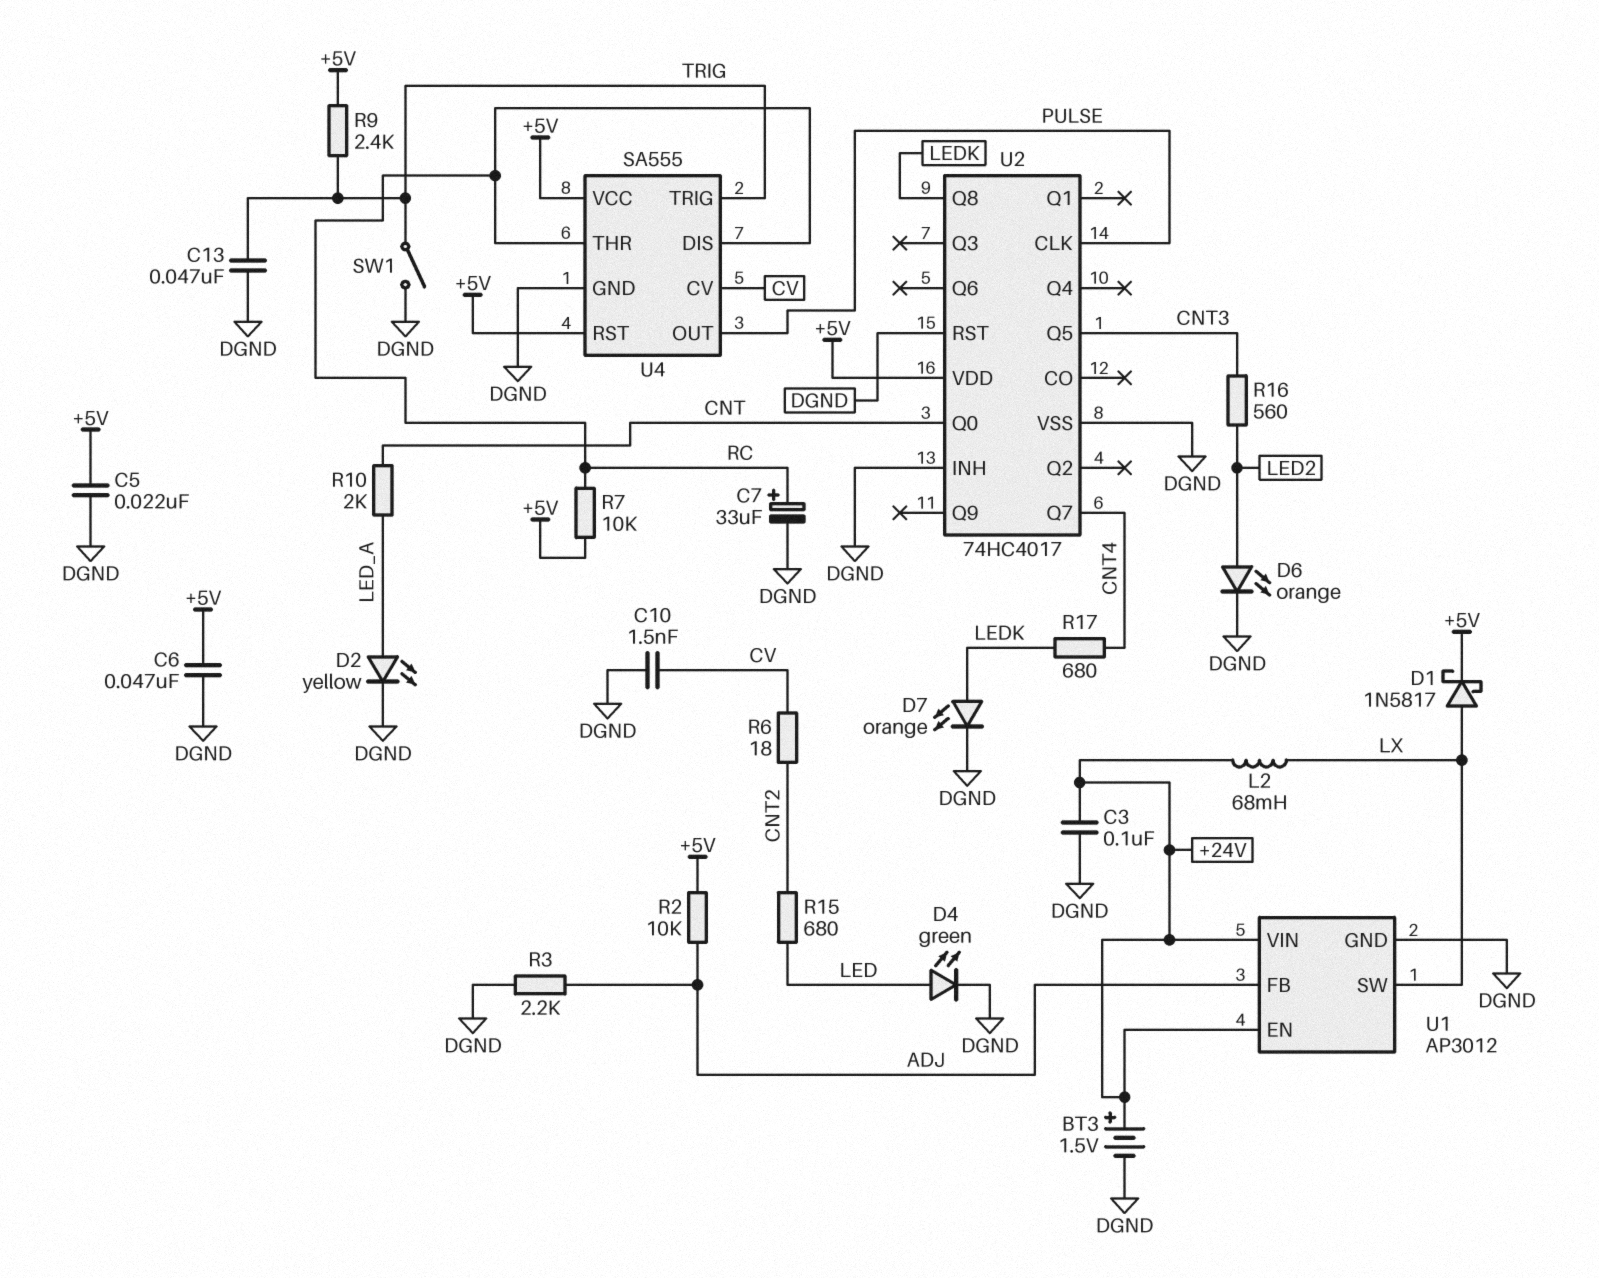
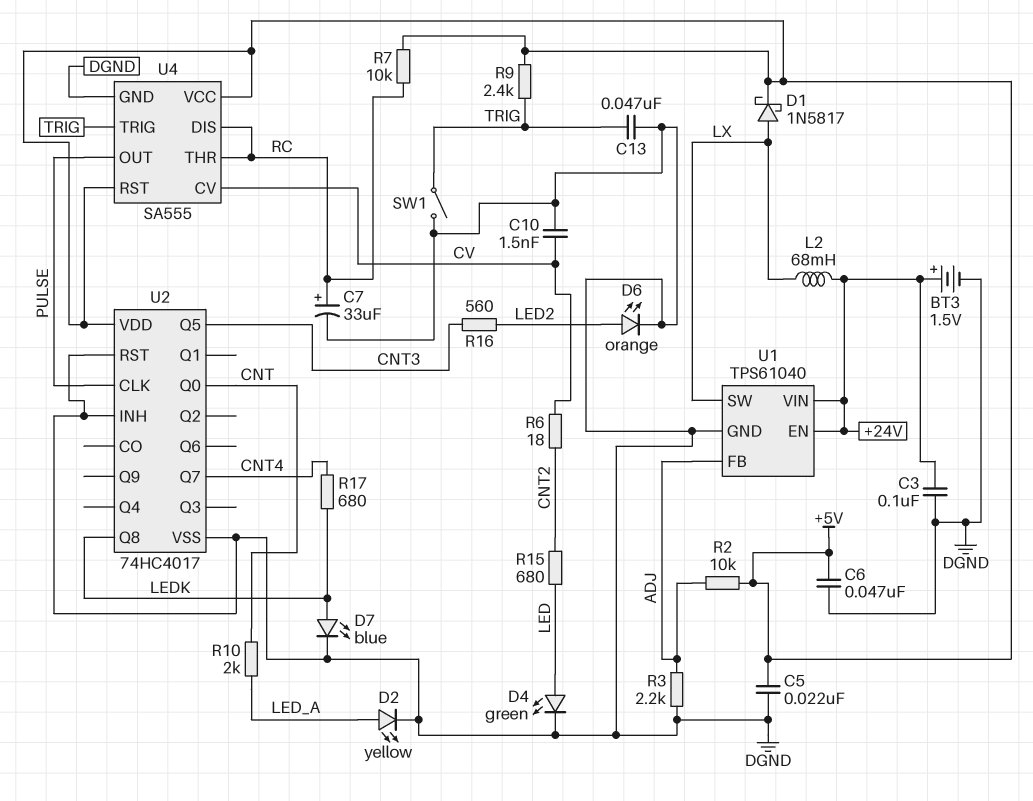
D7: LED orange (A LEDK, K DGND) -> LED blue (A LEDK, K DGND)
U1: AP3012 -> TPS61040

